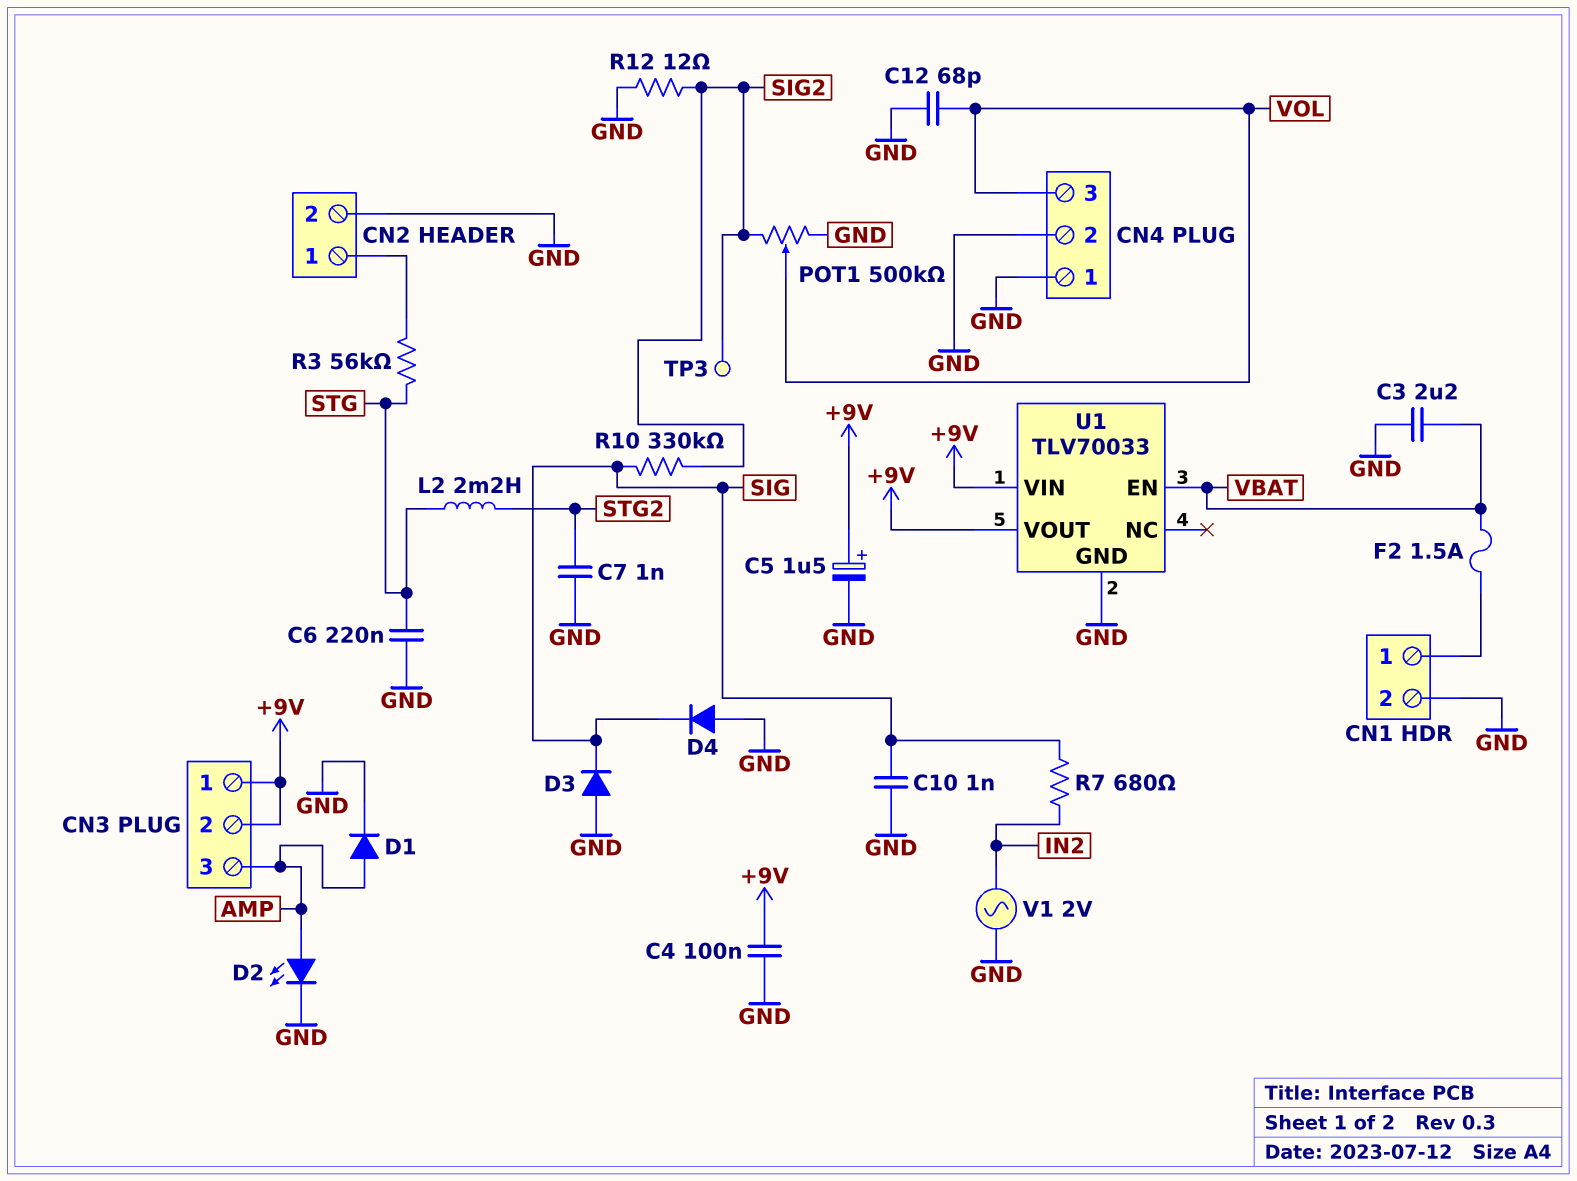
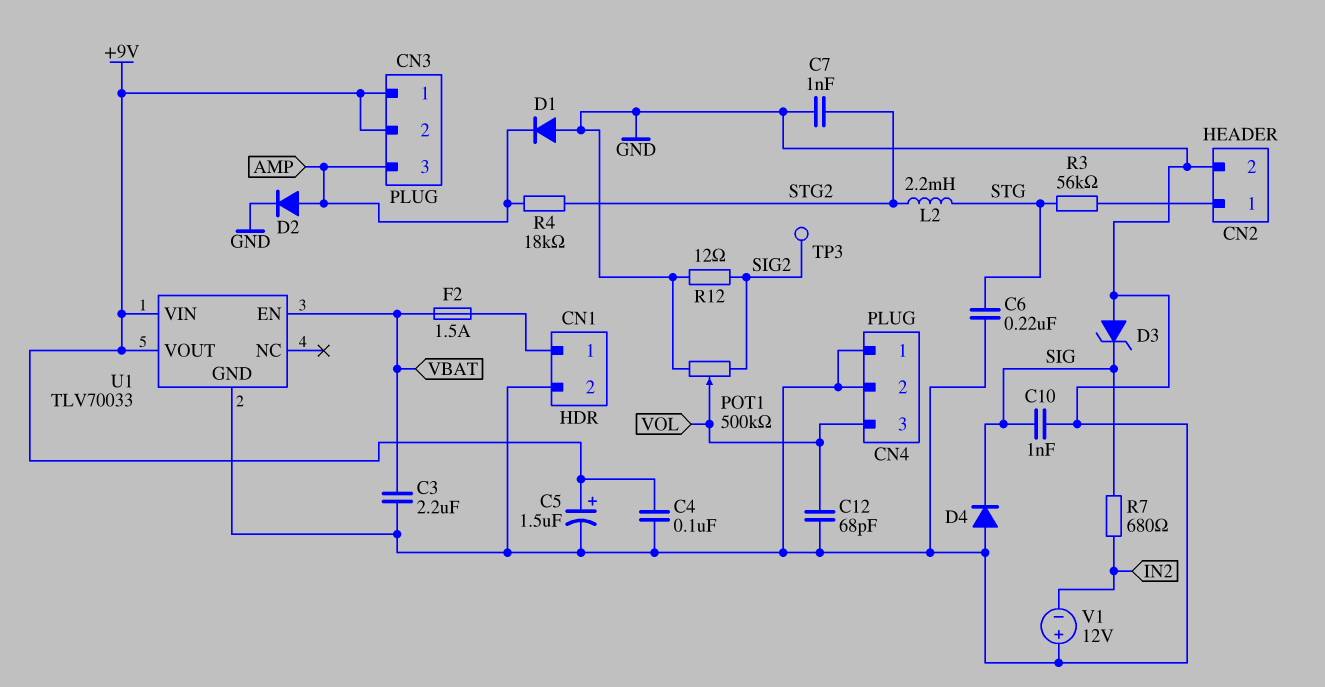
D1: diode (A AMP, K GND) -> diode (A GND, K AMP)
D2: LED (A AMP, K GND) -> diode (A AMP, K GND)
D3: diode (A GND, K SIG) -> zener (A GND, K SIG)
R4: none -> 18k (AMP, STG2)
R10: 330k (SIG, SIG2) -> none
V1: AC 2V (GND, IN2) -> 12V (plus GND, minus IN2)

